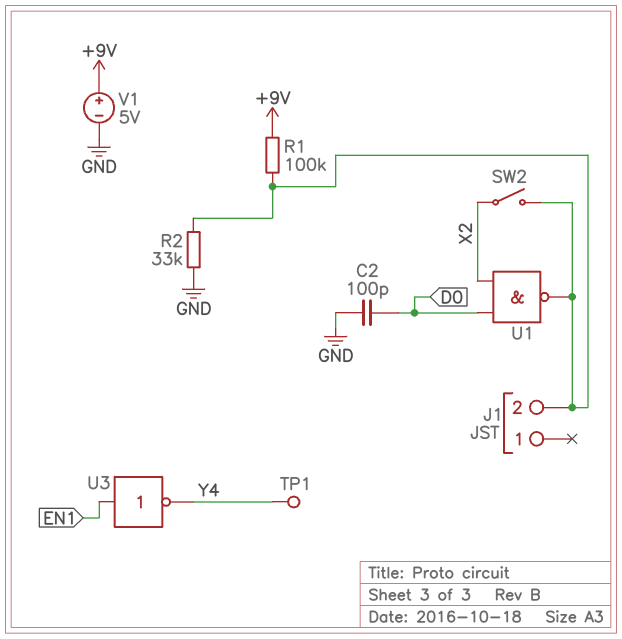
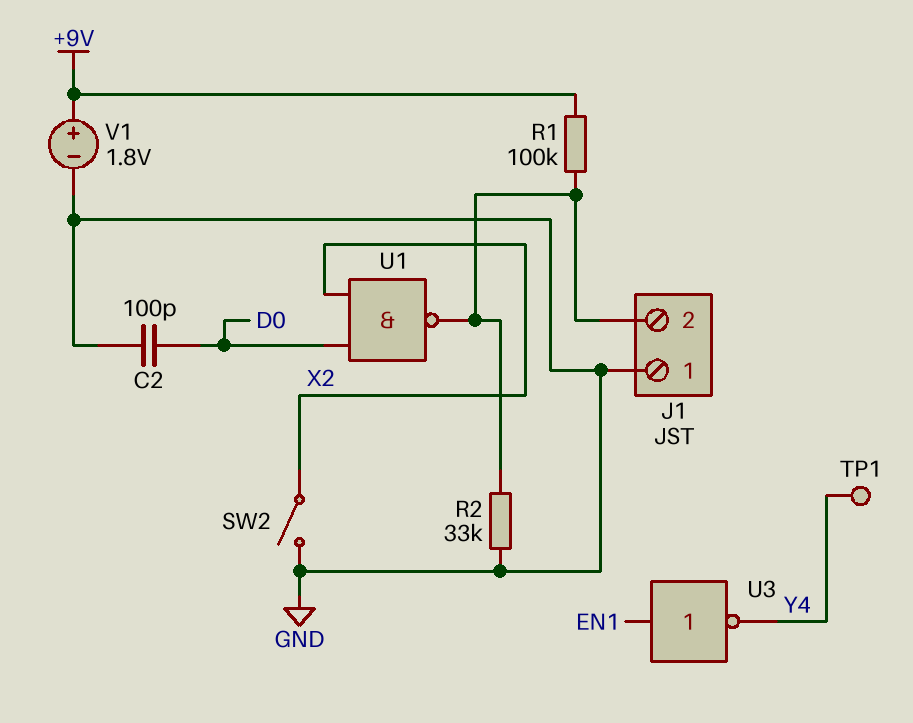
J1 pin 1: none -> GND
SW2: switch (J1/2, X2) -> switch (GND, X2)
V1: 5V (plus +9V, minus GND) -> 1.8V (plus +9V, minus GND)

